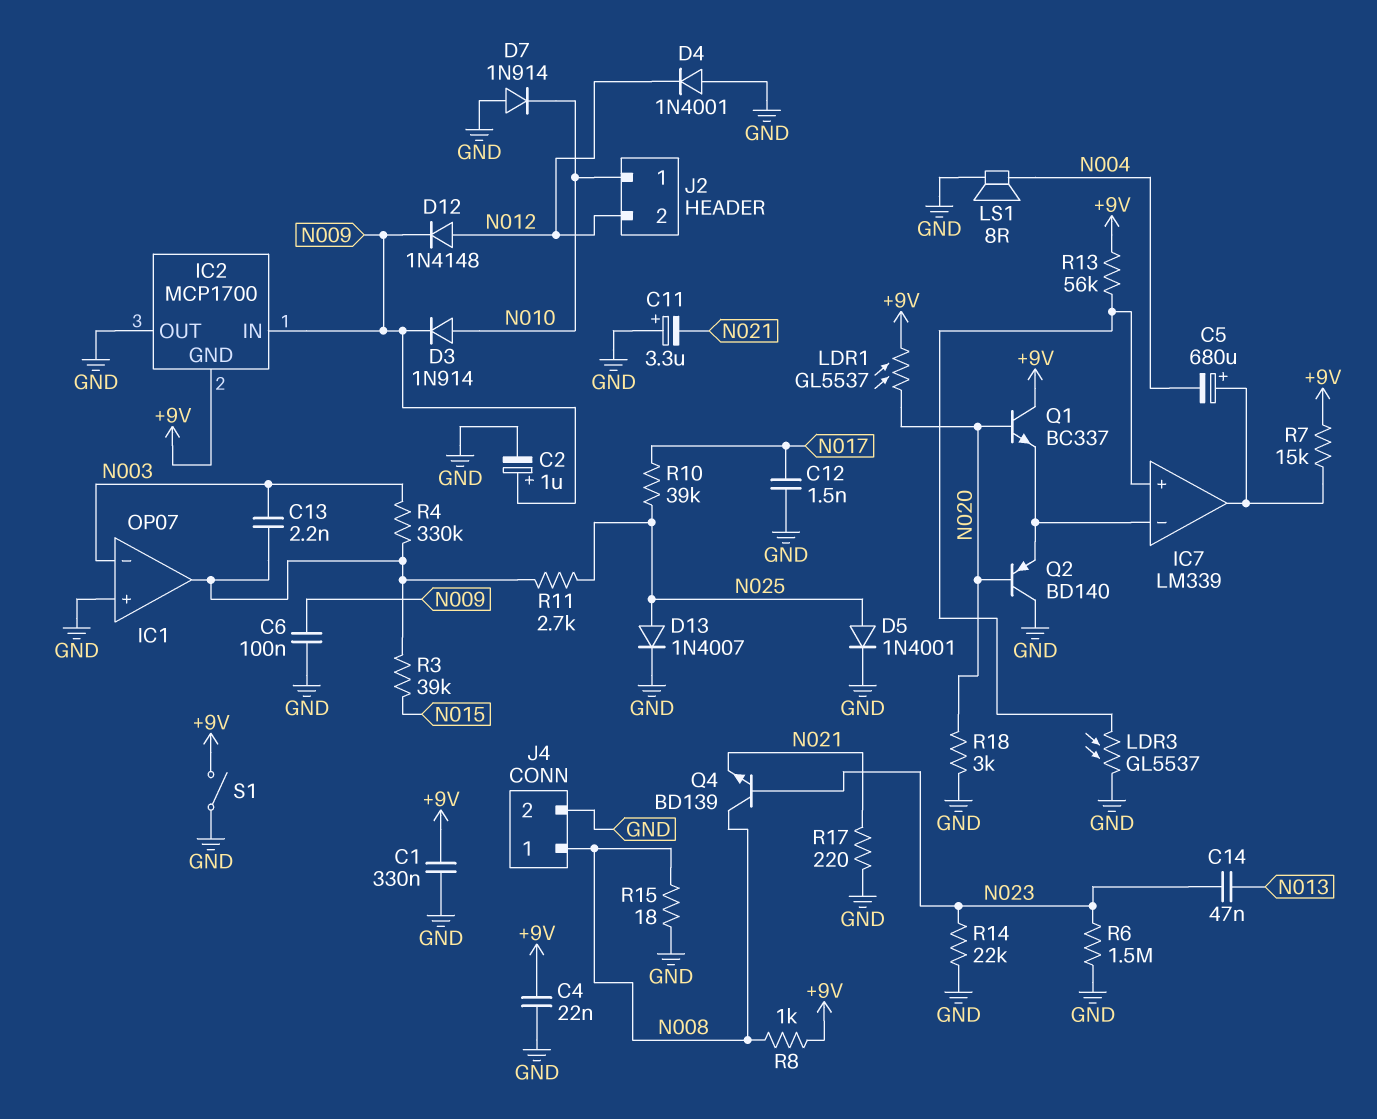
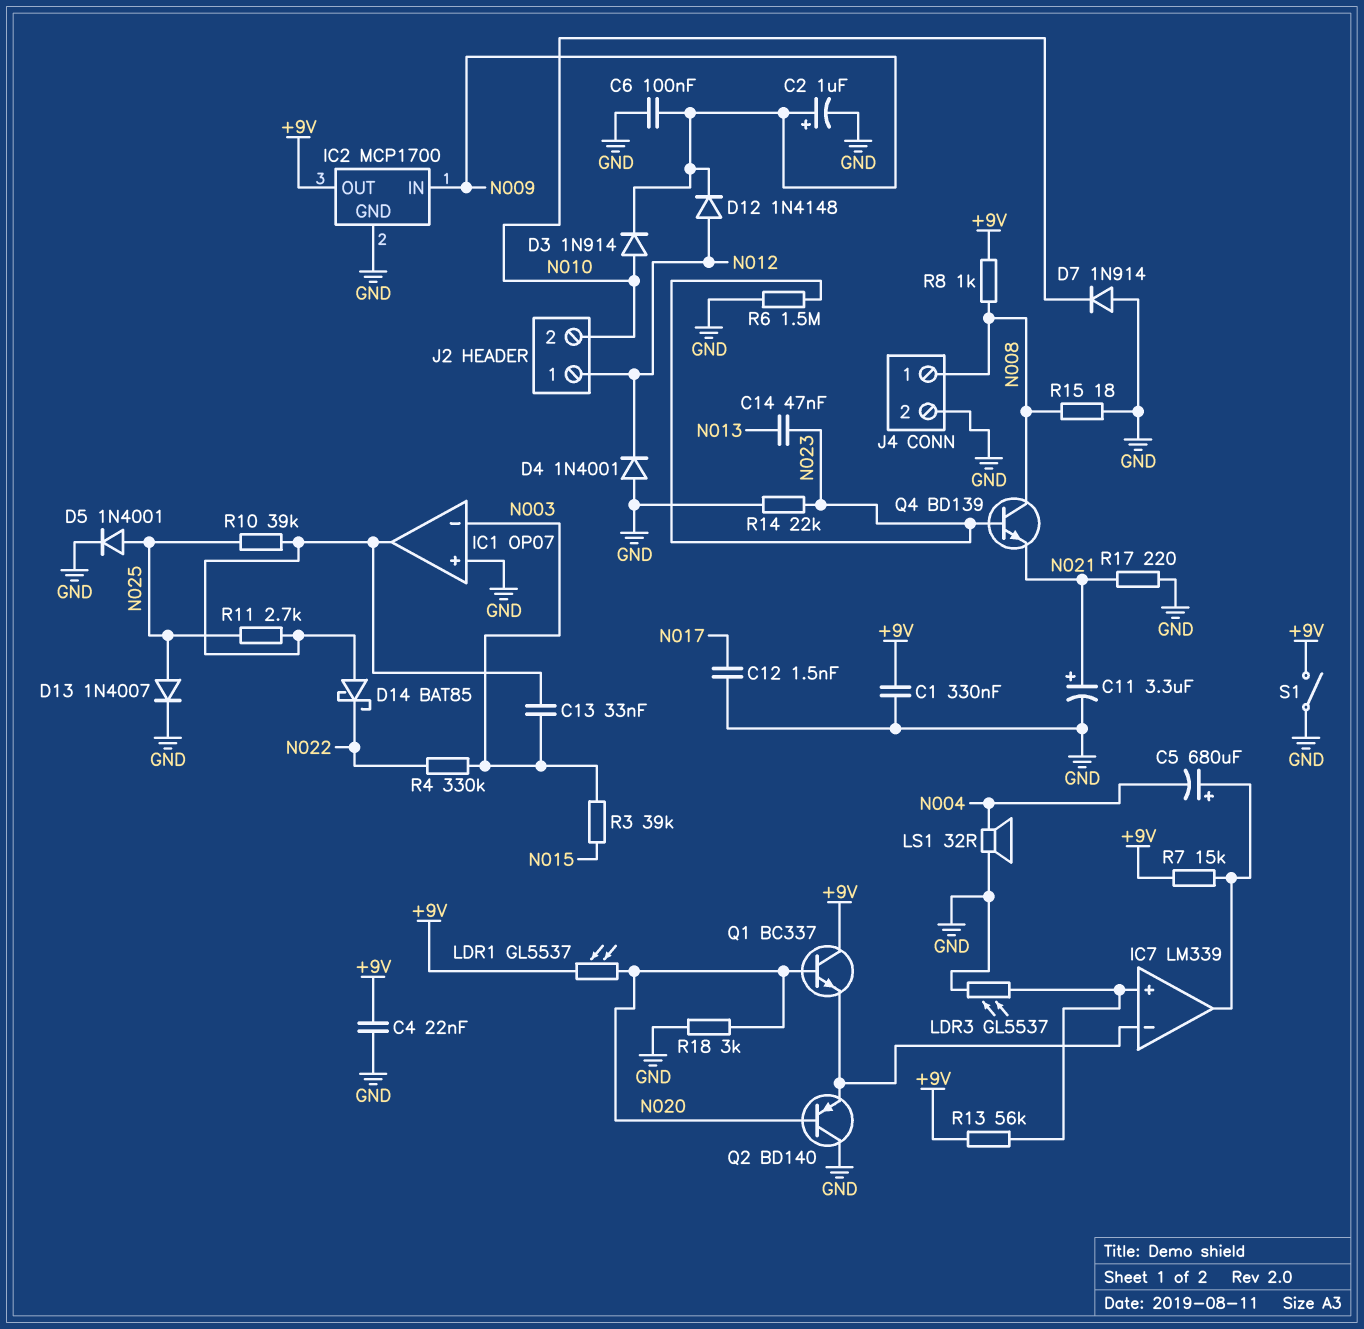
C11: 3.3uF (plus GND, minus N021) -> 3.3uF (plus N021, minus GND)
C13: 2.2nF (IC1/out, N003) -> 33nF (IC1/out, N003)
D14: none -> schottky BAT85 (A IC1/out, K N022)
IC2 pin GND: +9V -> GND
IC2 pin OUT: GND -> +9V
J2 pin 1: N010 -> N012
J2 pin 2: N012 -> N010
LS1: speaker 8R (GND, N004) -> speaker 32R (GND, N004)
R3: 39k (IC1/out, N015) -> 39k (N003, N015)
R4: 330k (IC1/out, N003) -> 330k (N003, N022)
R10: 39k (N017, N025) -> 39k (IC1/out, N025)

